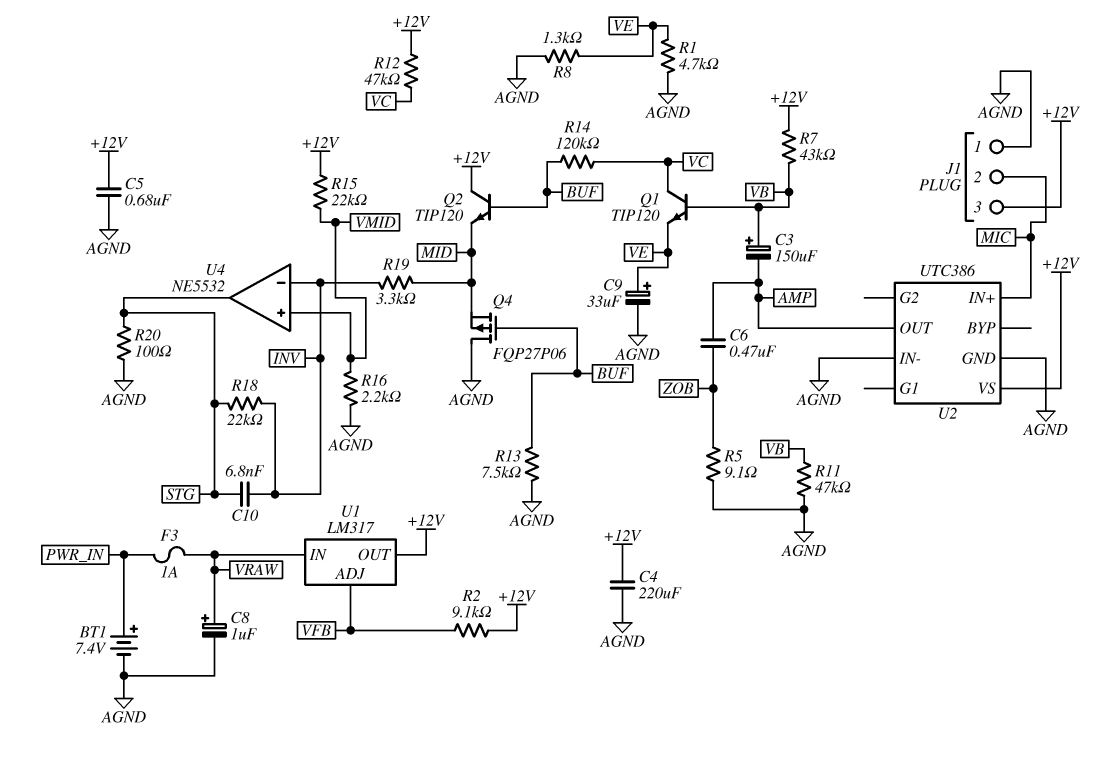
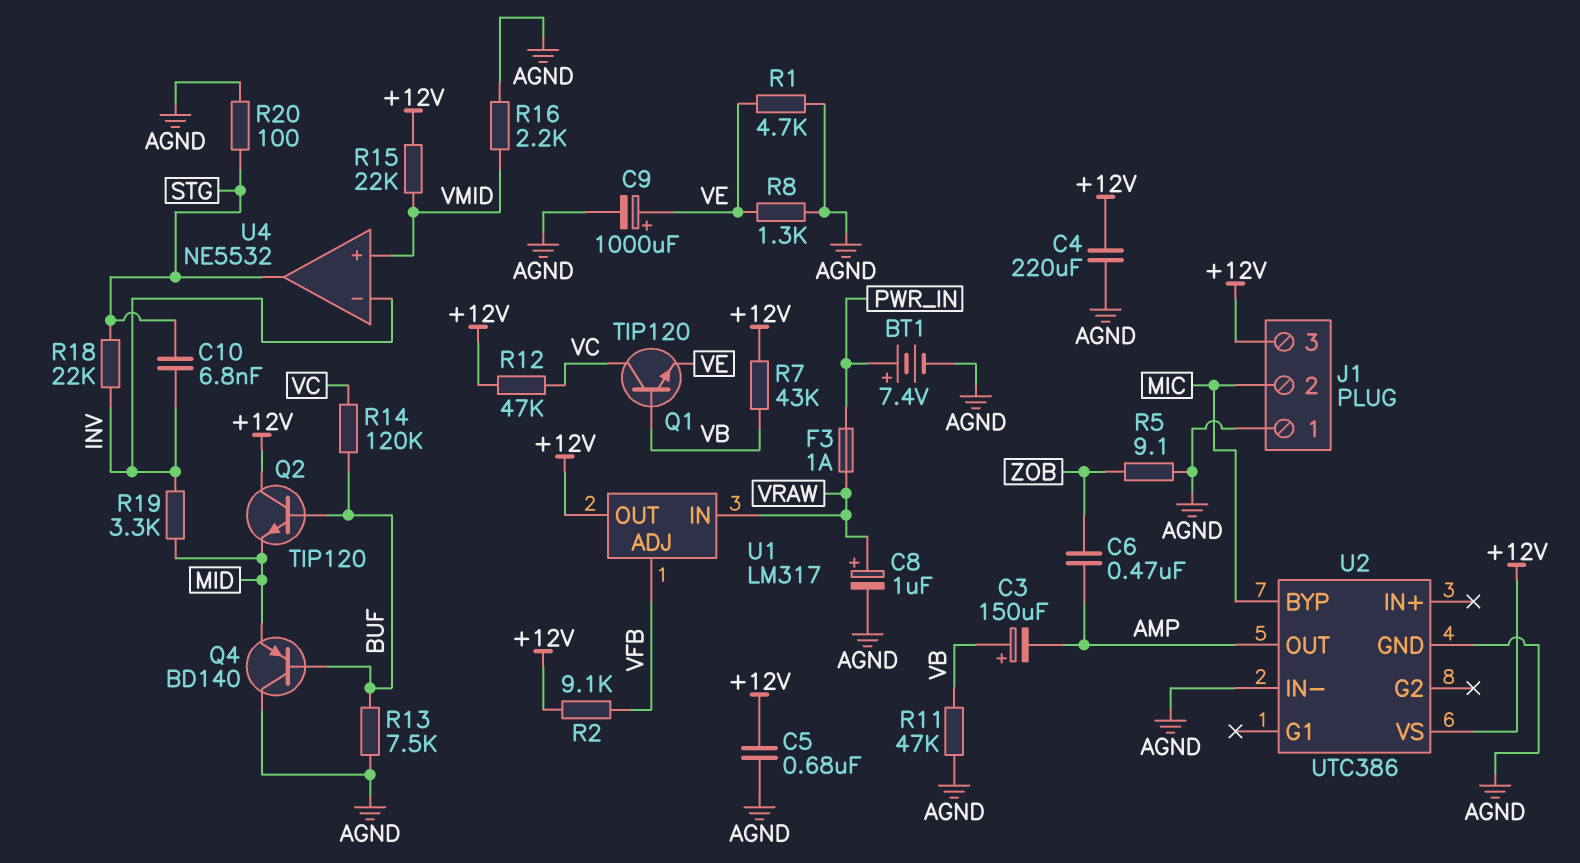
C9: 33uF (plus VE, minus AGND) -> 1000uF (plus VE, minus AGND)
Q4: PMOS FQP27P06 (G BUF, D AGND, S MID) -> PNP BD140 (B BUF, C AGND, E MID)
U2 pin BYP: none -> MIC
U2 pin IN+: MIC -> none

